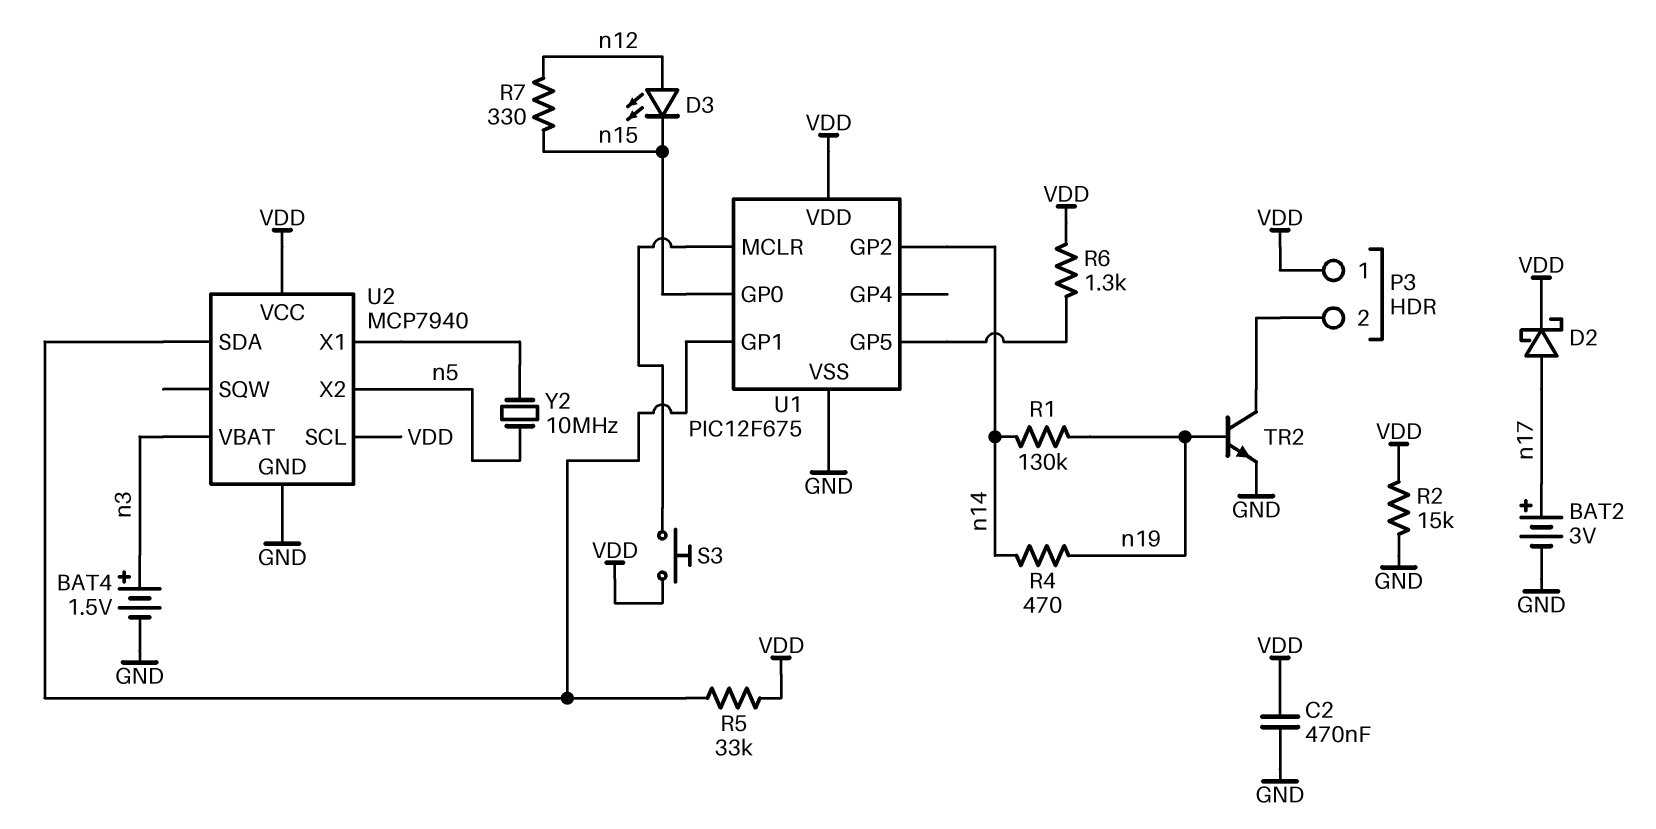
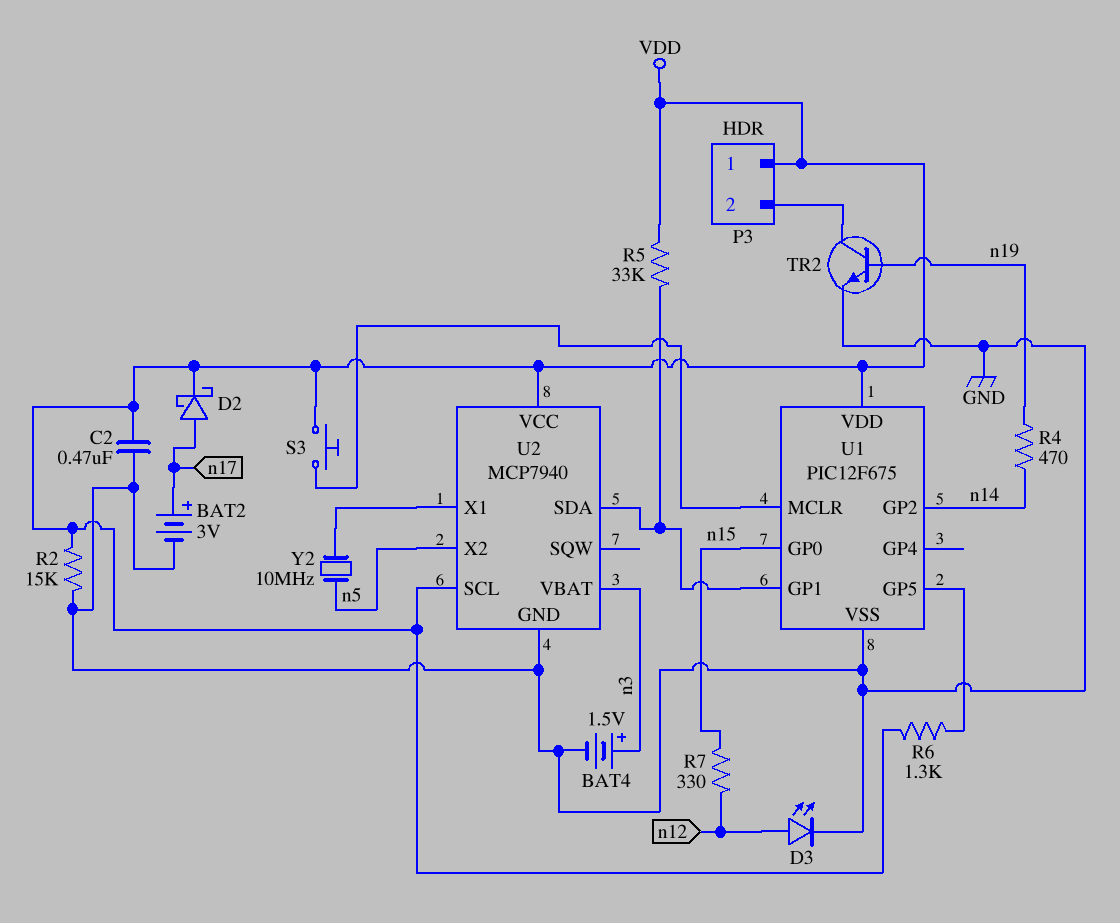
D3: LED (A n12, K n15) -> LED (A n12, K GND)
R1: 130k (n14, n19) -> none

